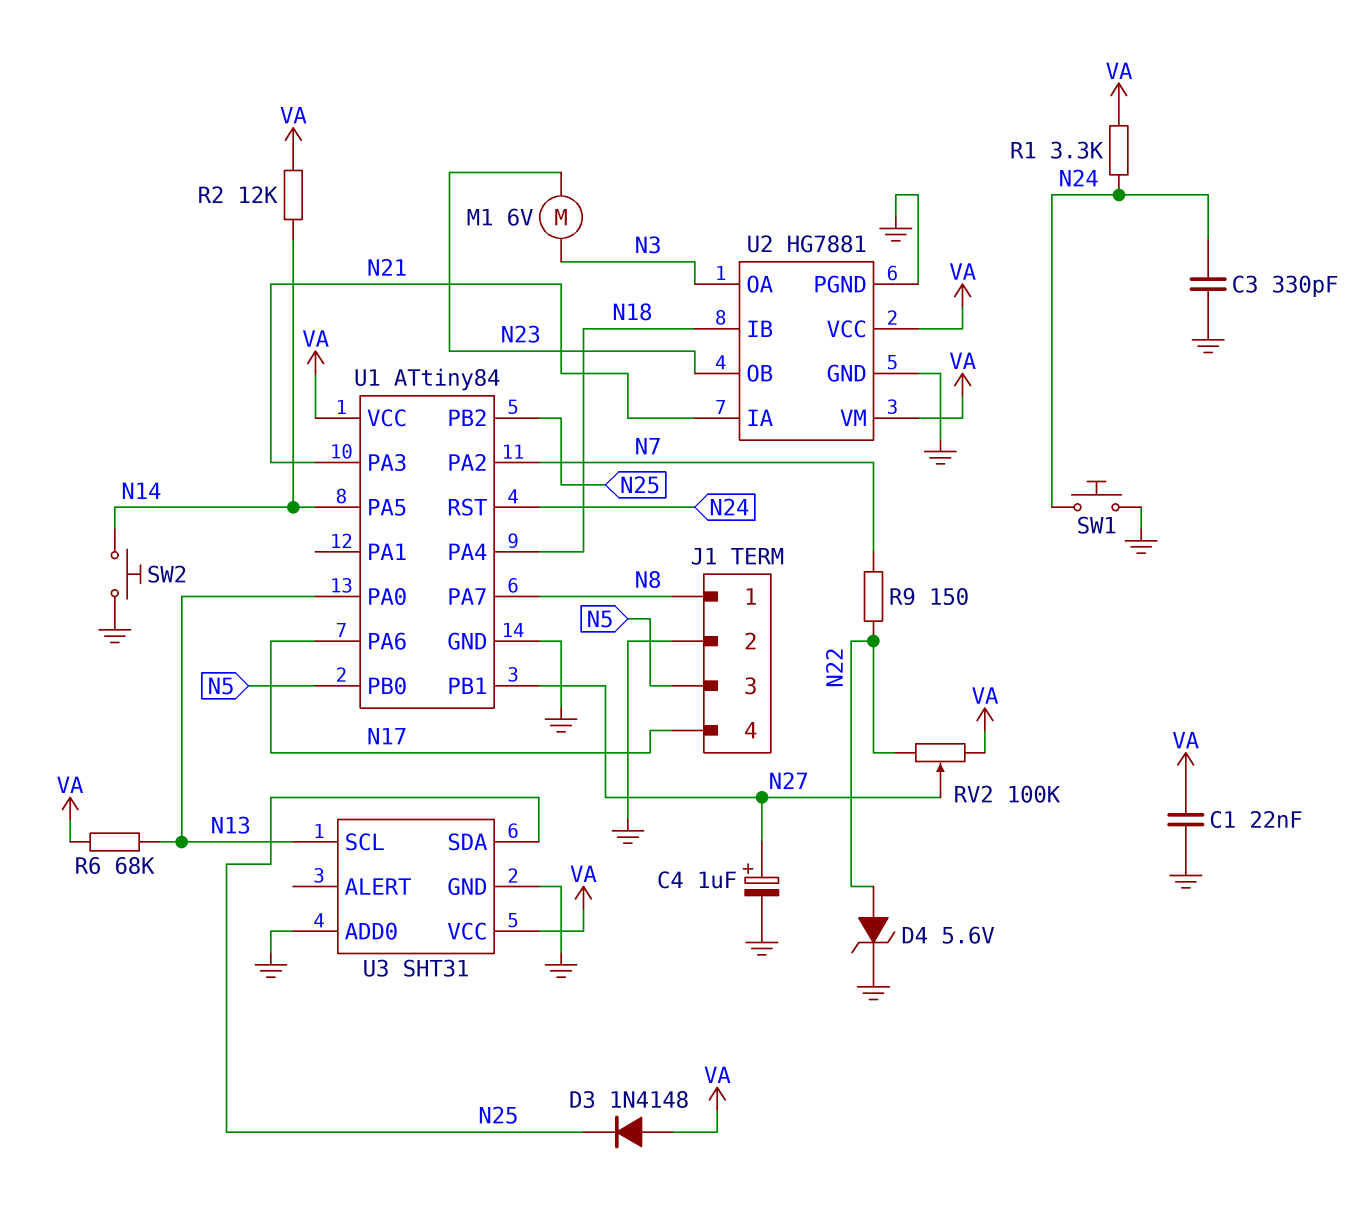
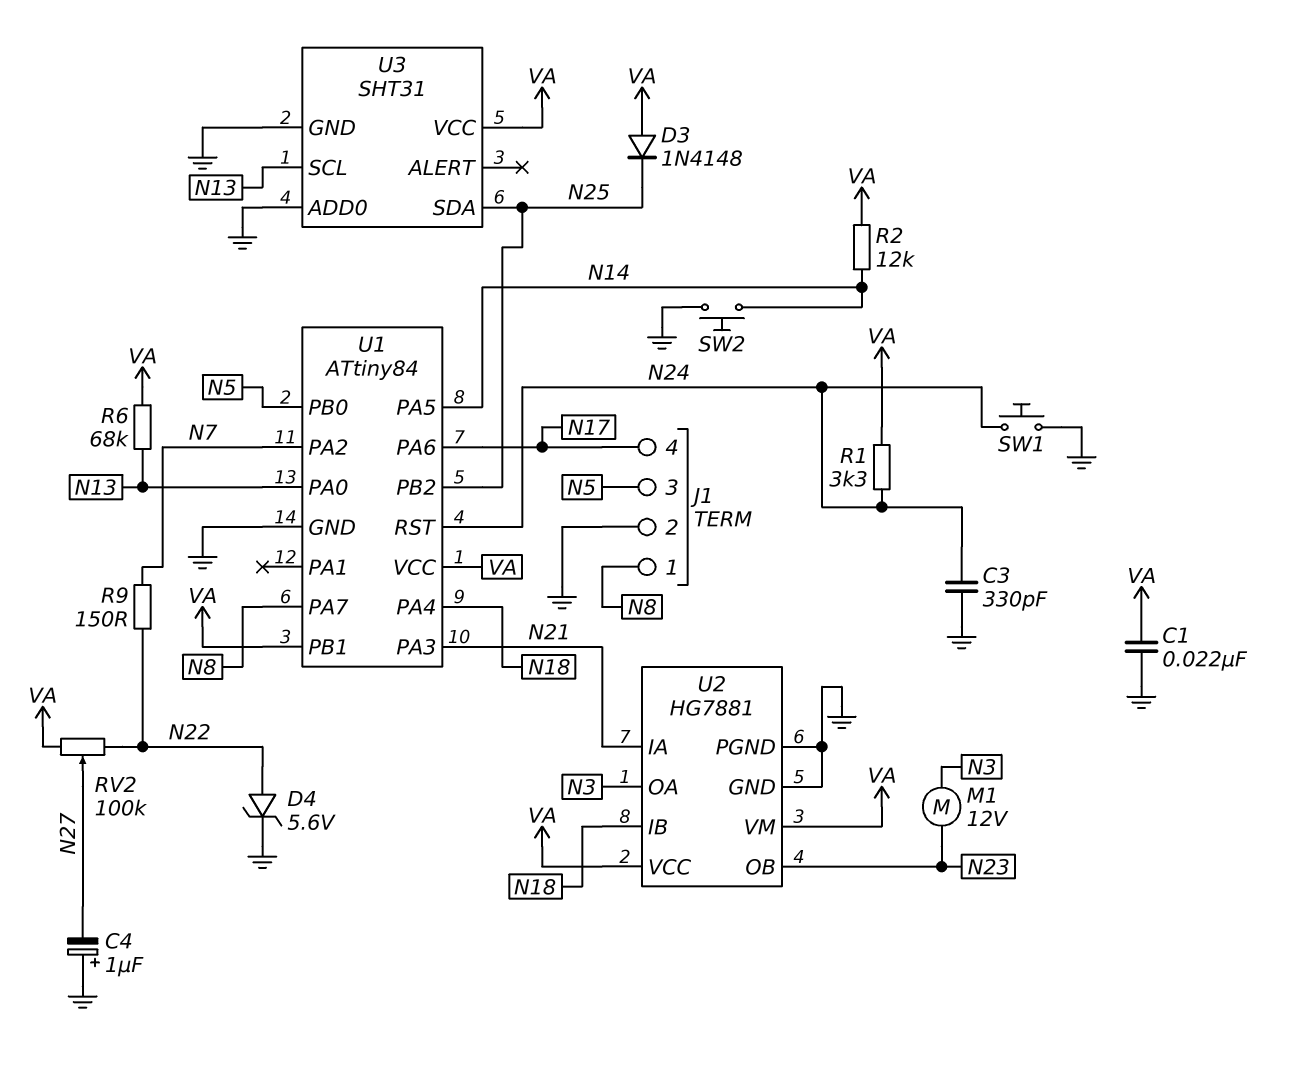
C4: 1uF (plus N27, minus GND) -> 1uF (plus GND, minus N27)
M1: motor 6V (N3, N23) -> motor 12V (N3, N23)
U1 pin PB1: N27 -> VA

